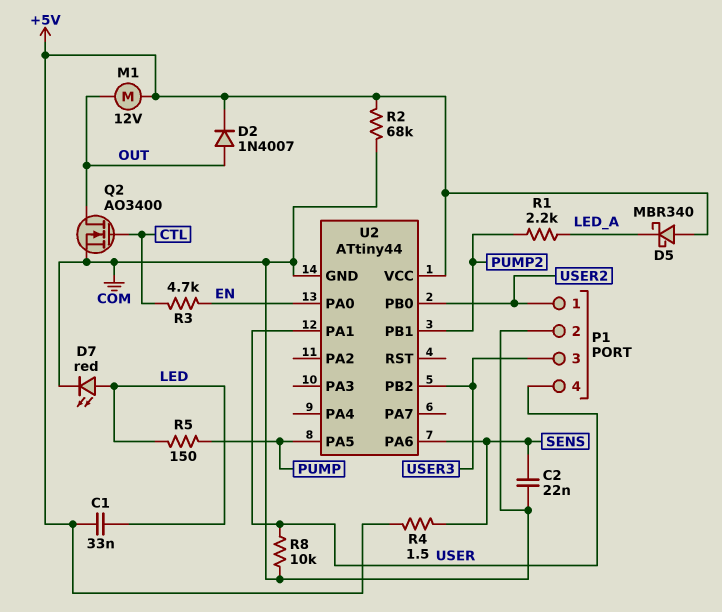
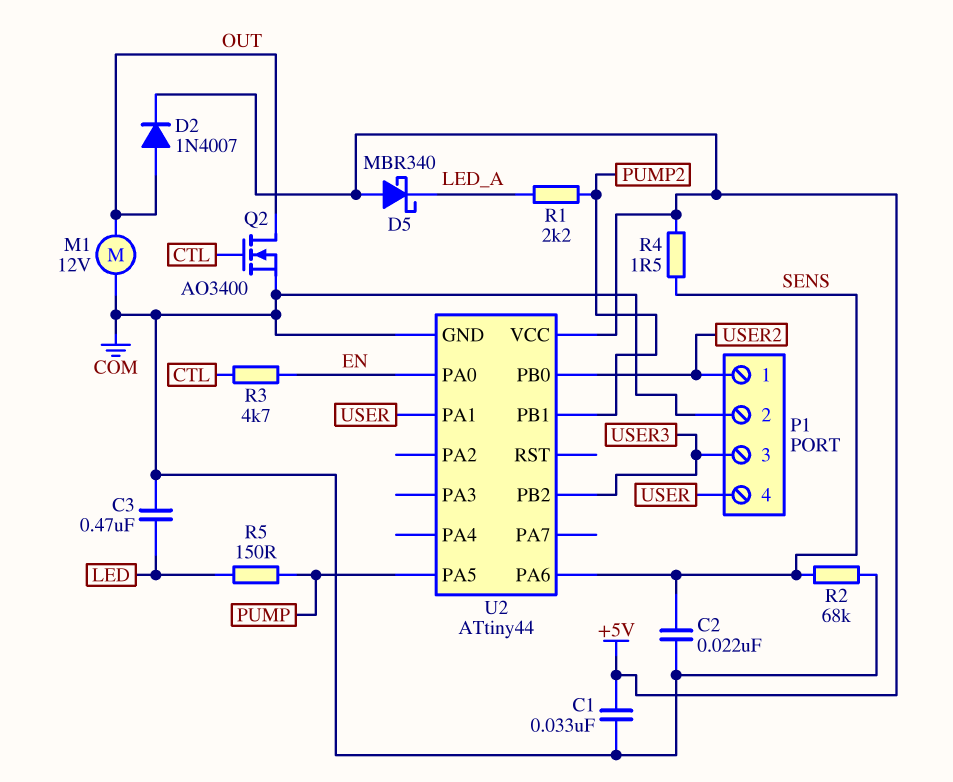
C1: 33nF (+5V, LED) -> 33nF (+5V, COM)
C3: none -> 470nF (COM, LED)
D7: LED red (A LED, K COM) -> none
M1: motor 12V (+5V, OUT) -> motor 12V (COM, OUT)
R2: 68k (+5V, COM) -> 68k (COM, SENS)
R8: 10k (COM, USER) -> none

